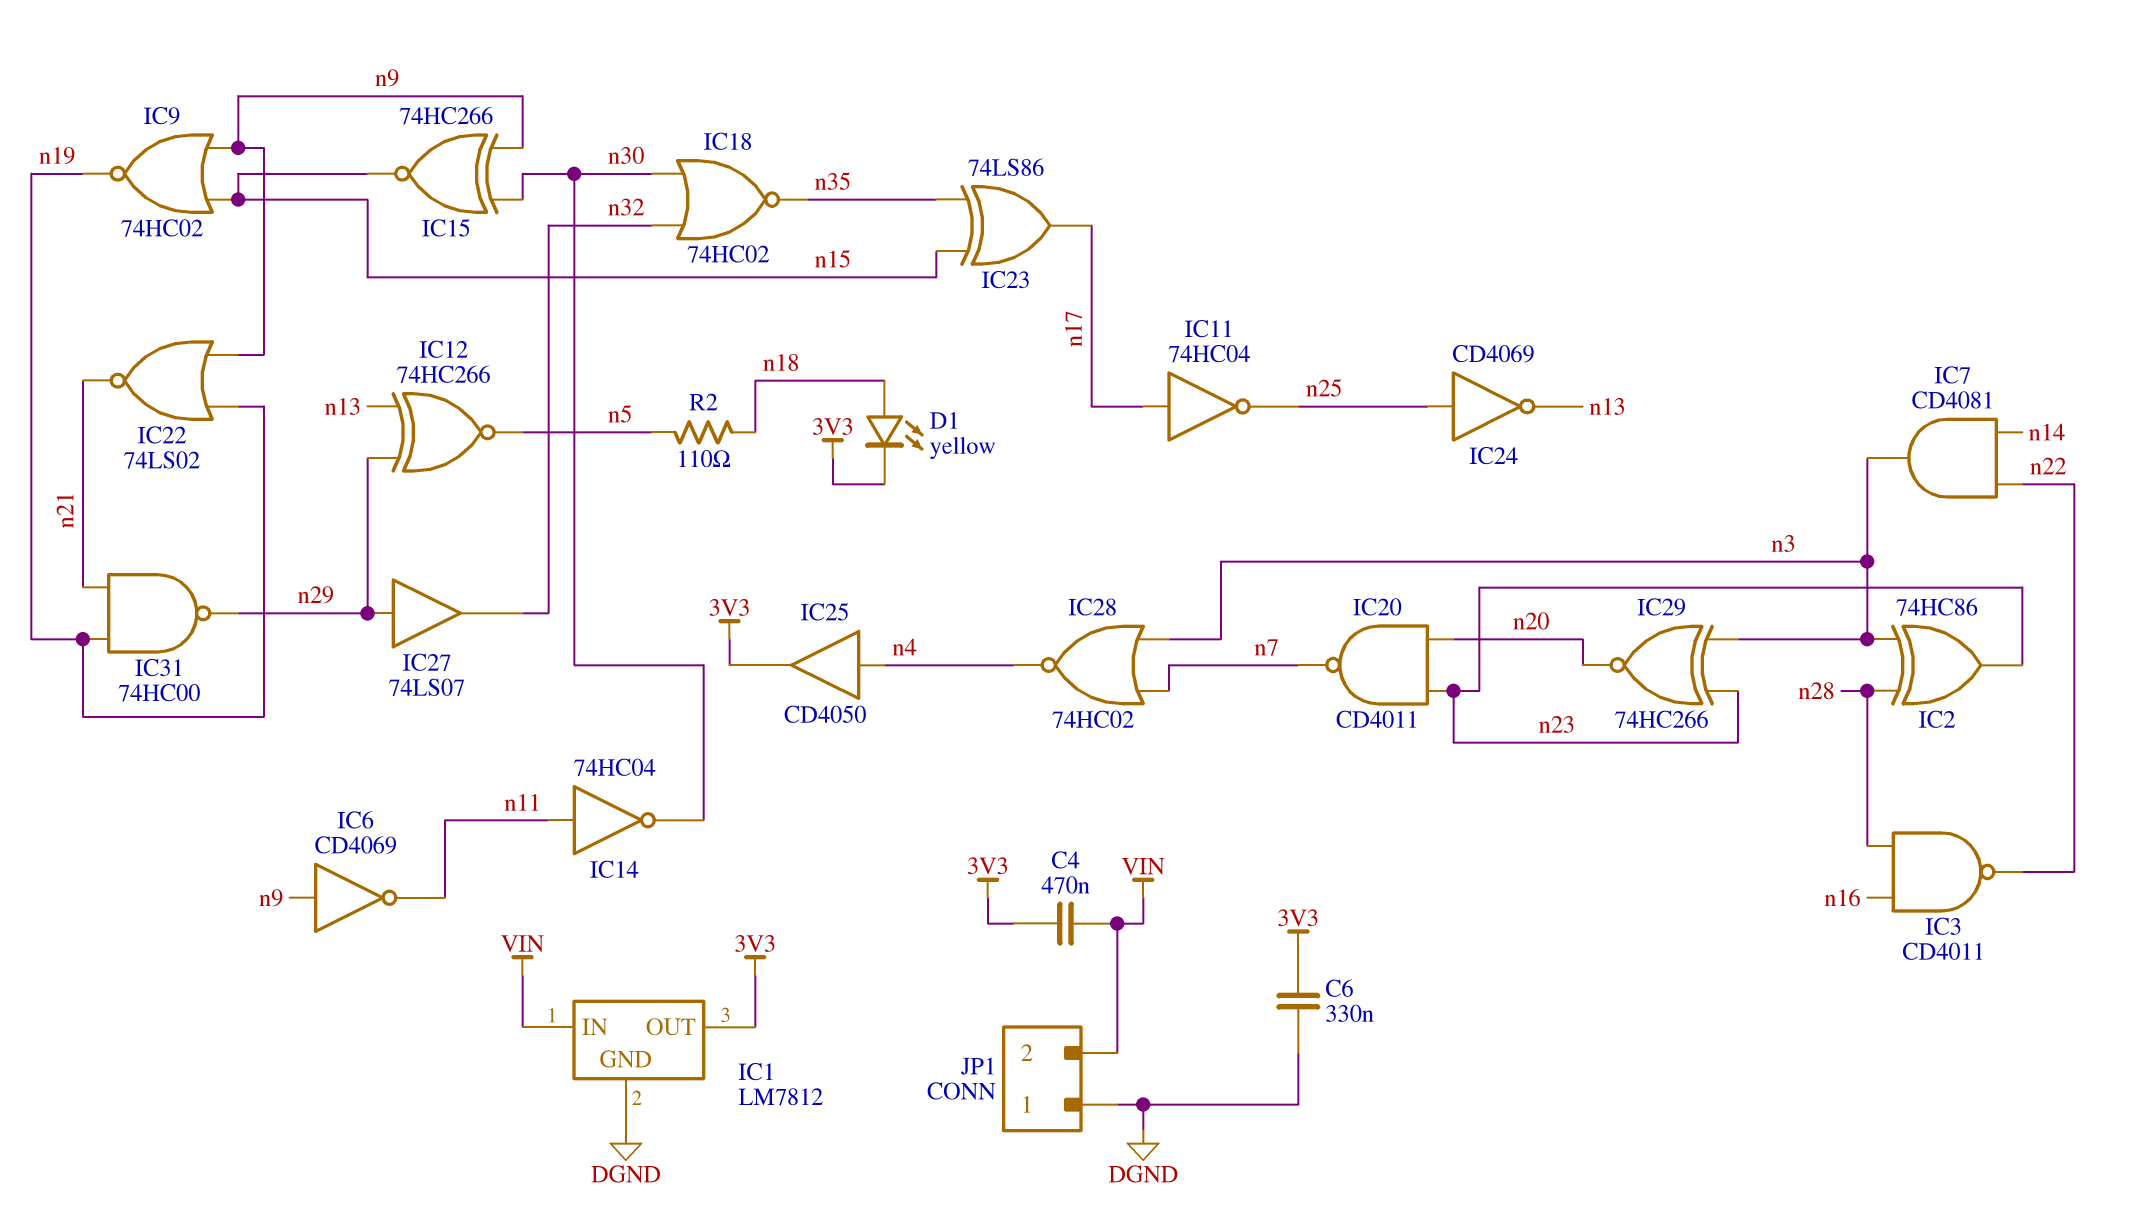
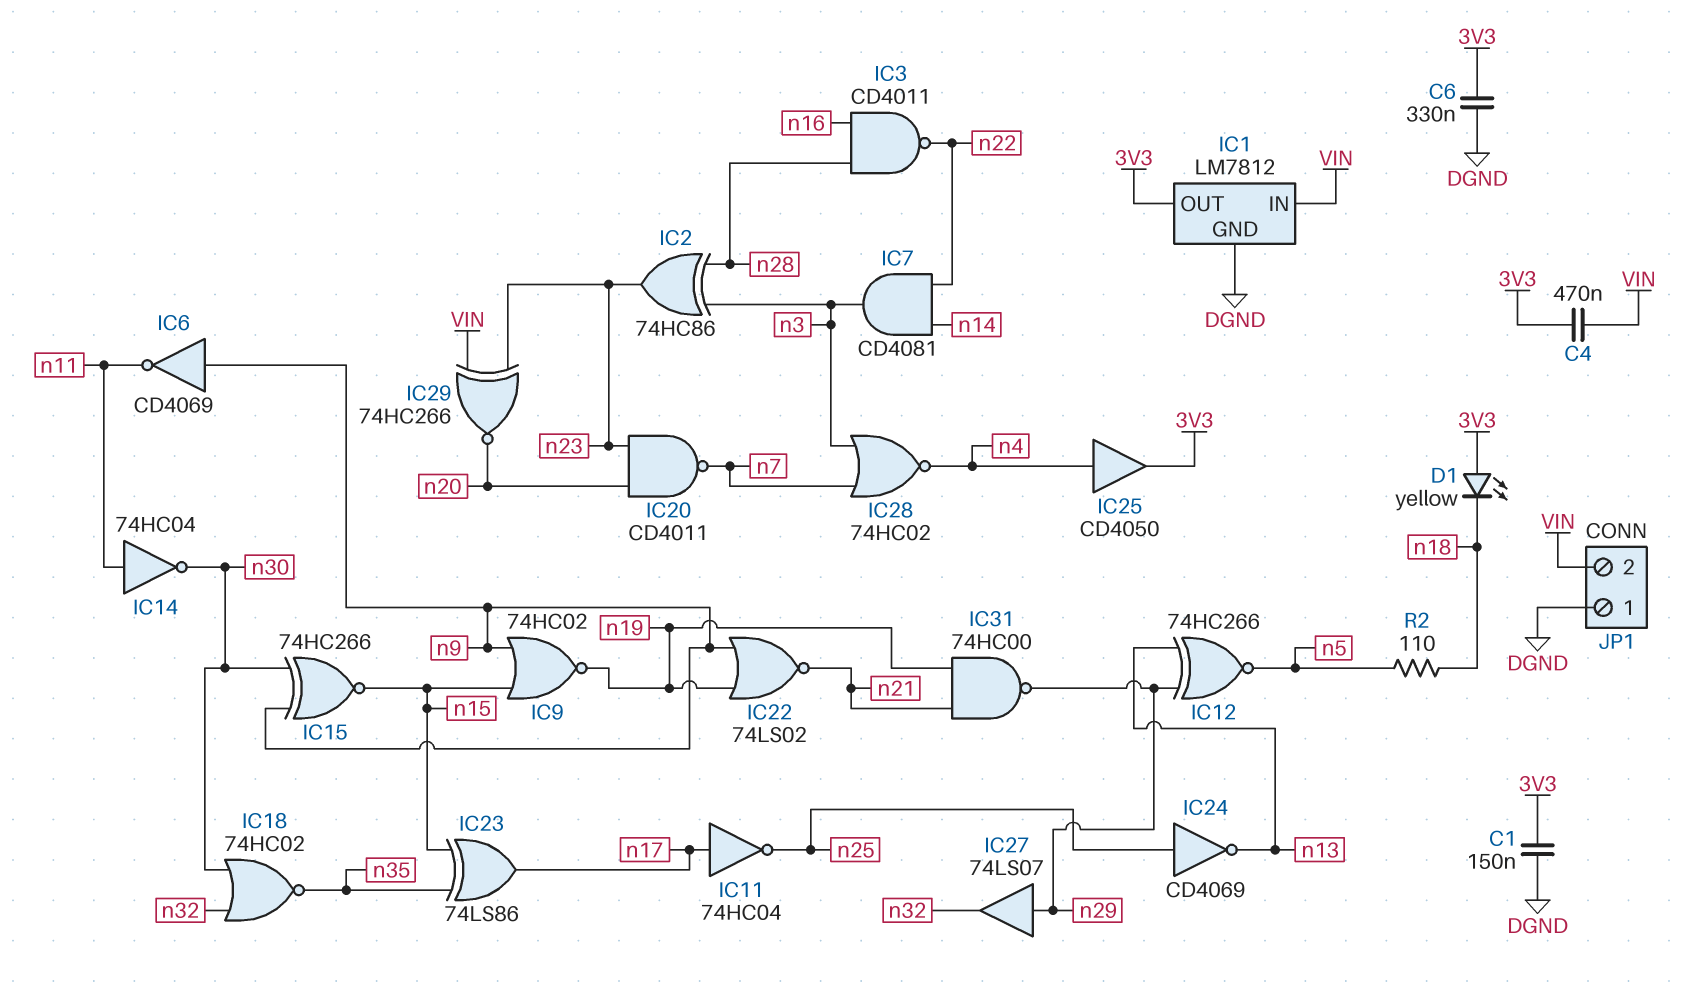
C1: none -> 150nF (3V3, DGND)
D1: LED yellow (A n18, K 3V3) -> LED yellow (A 3V3, K n18)
IC29: XNOR 74HC266 (in n3, in n23, out n20) -> XNOR 74HC266 (in VIN, in n23, out n20)

